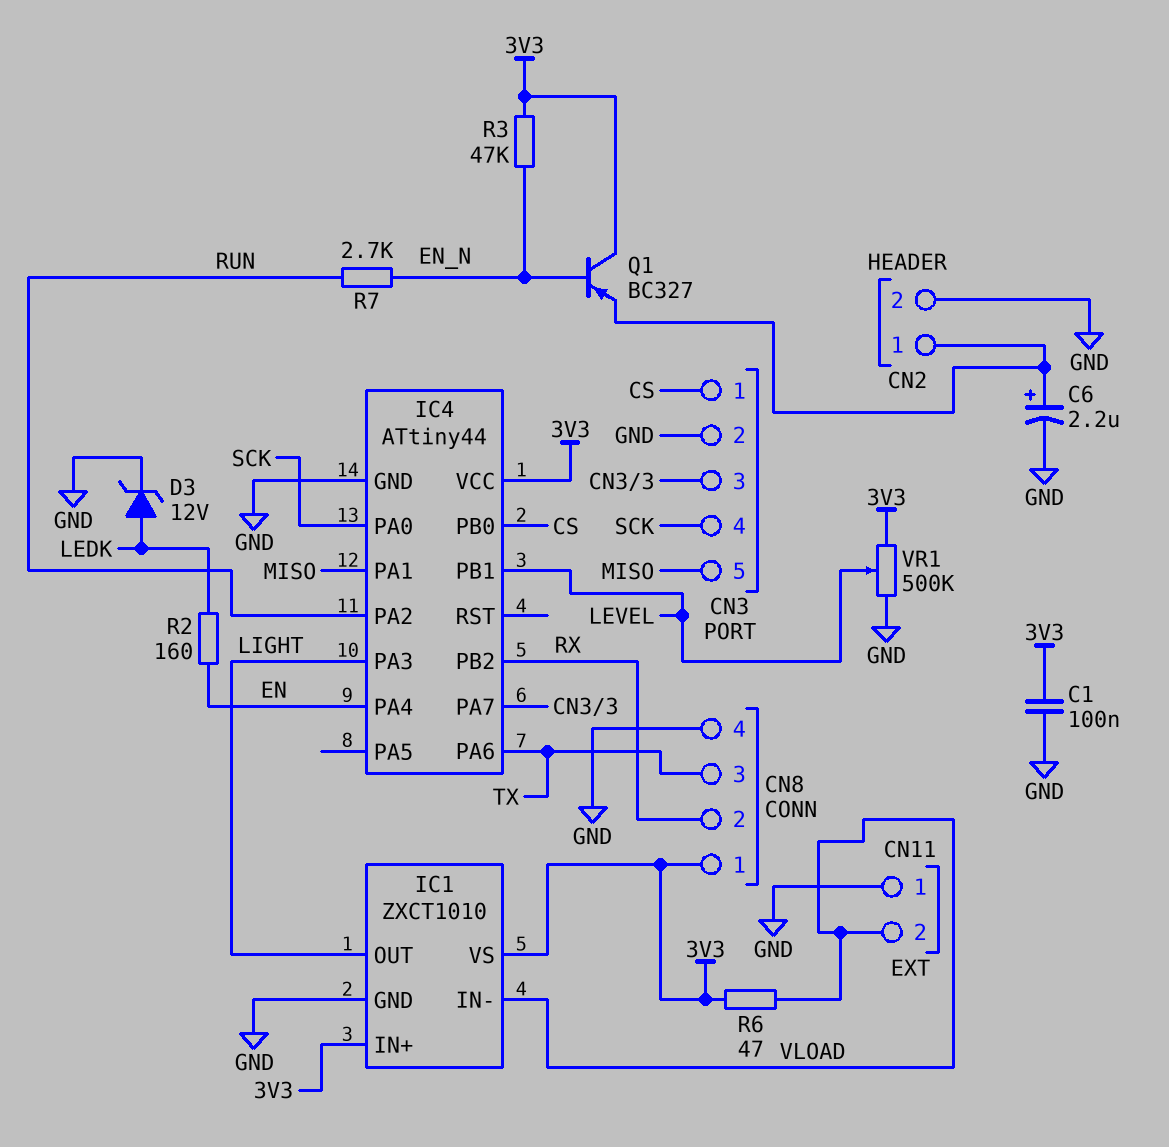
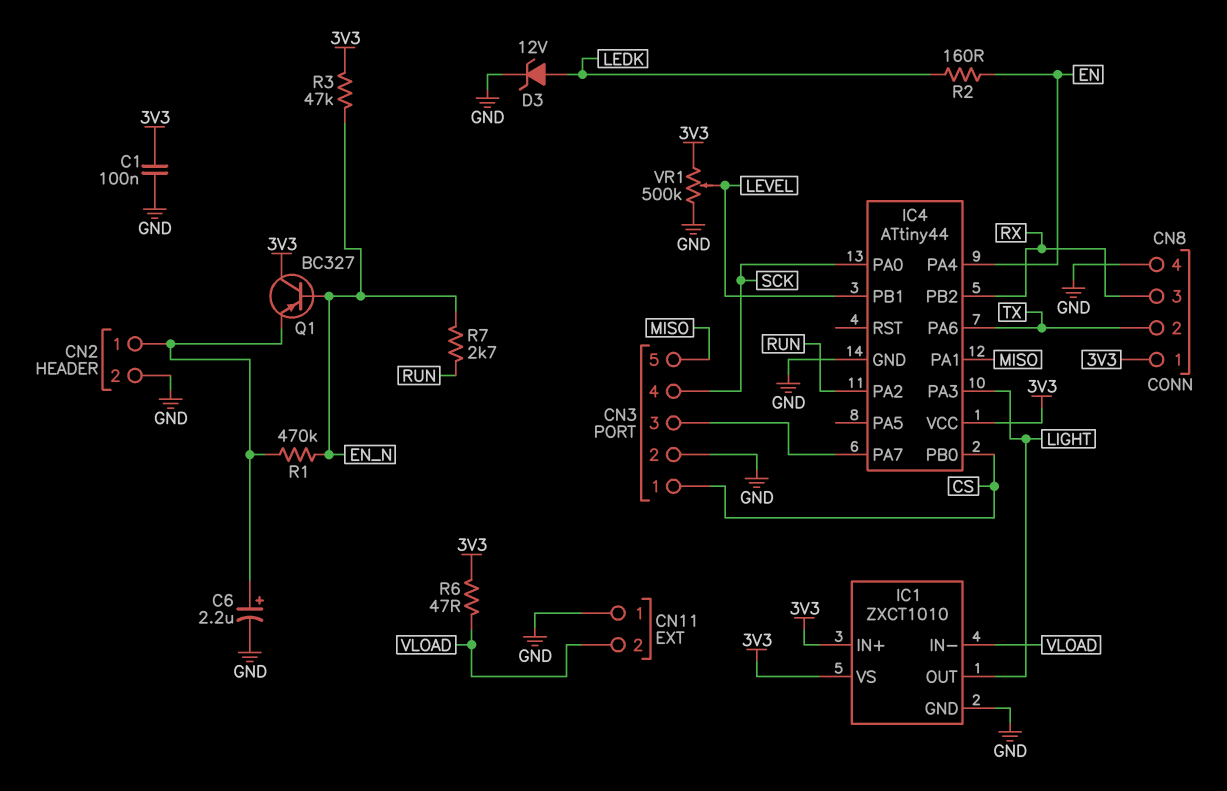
CN8 pin 2: RX -> TX
CN8 pin 3: TX -> RX
R1: none -> 470k (CN2/1, EN_N)

